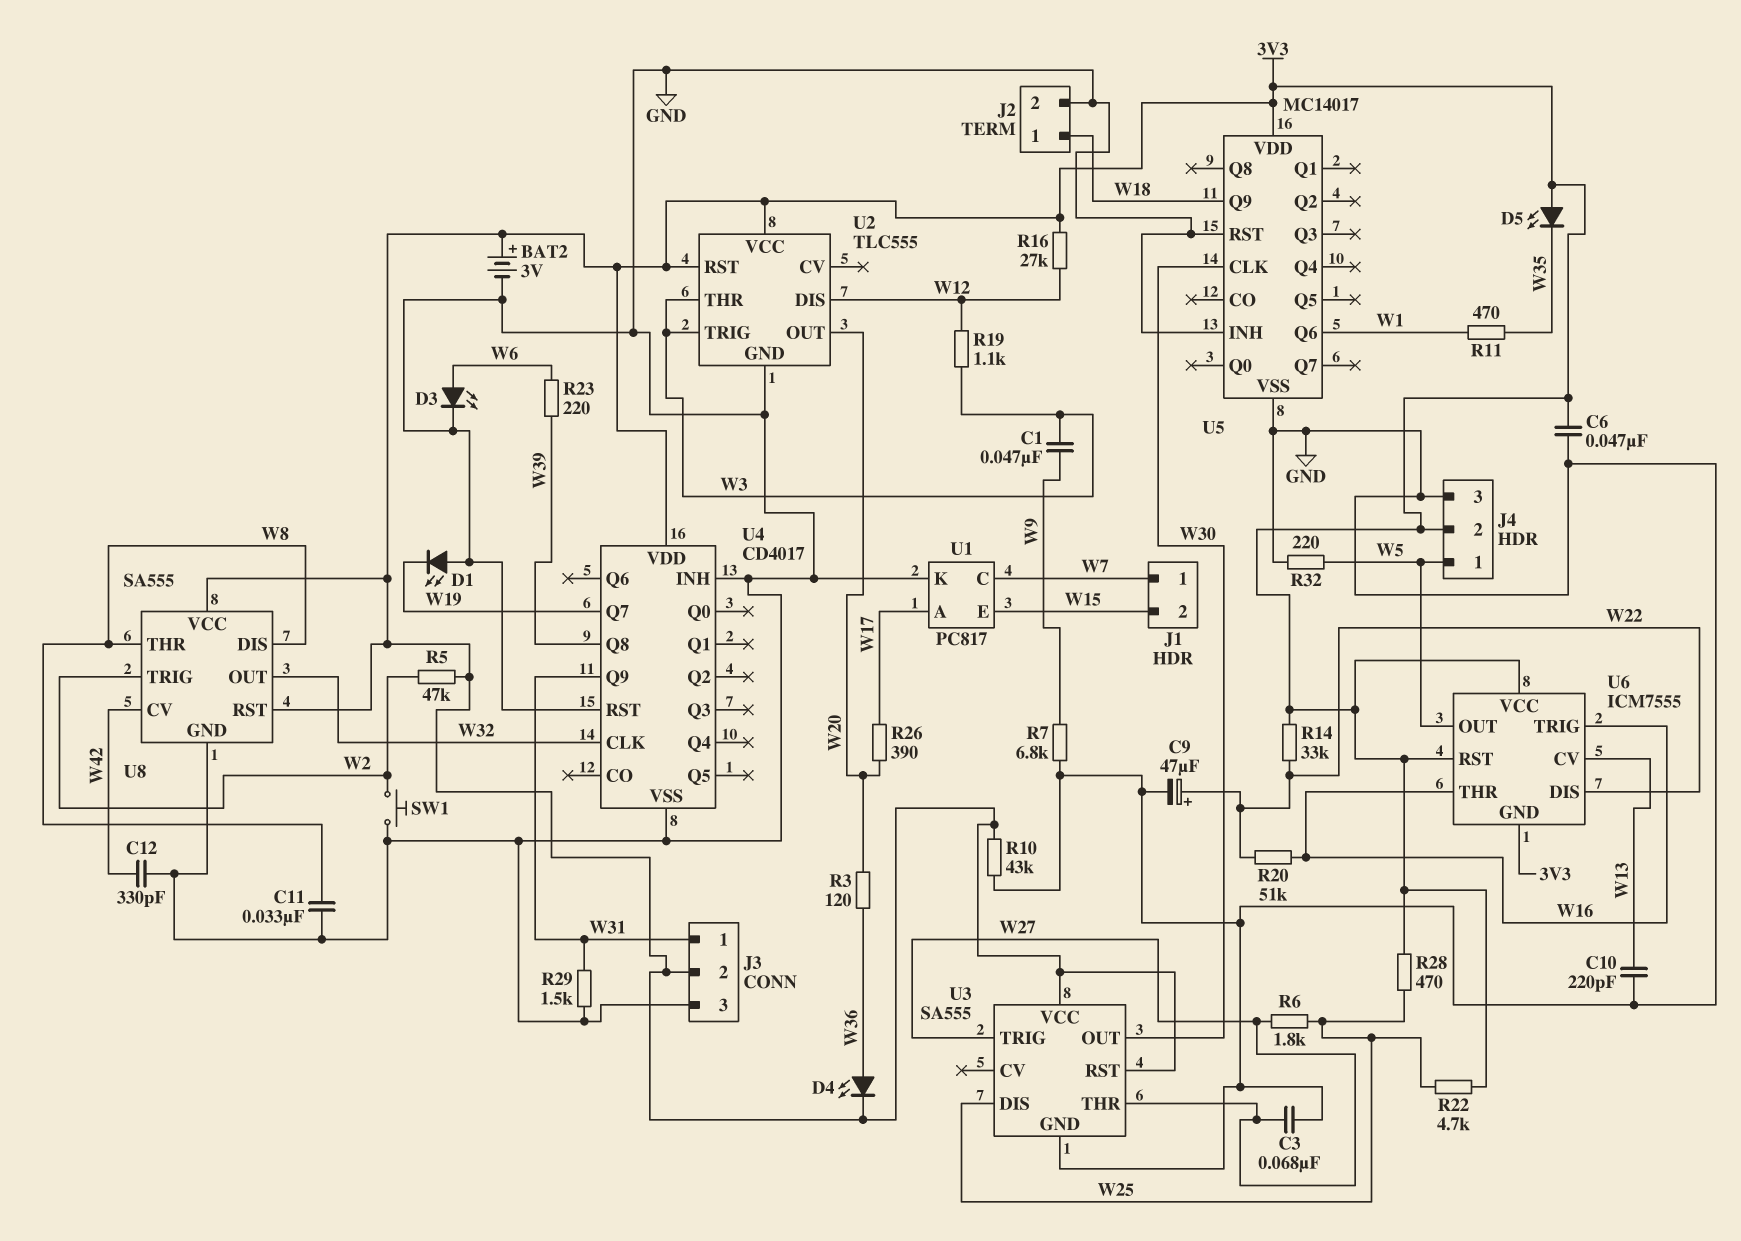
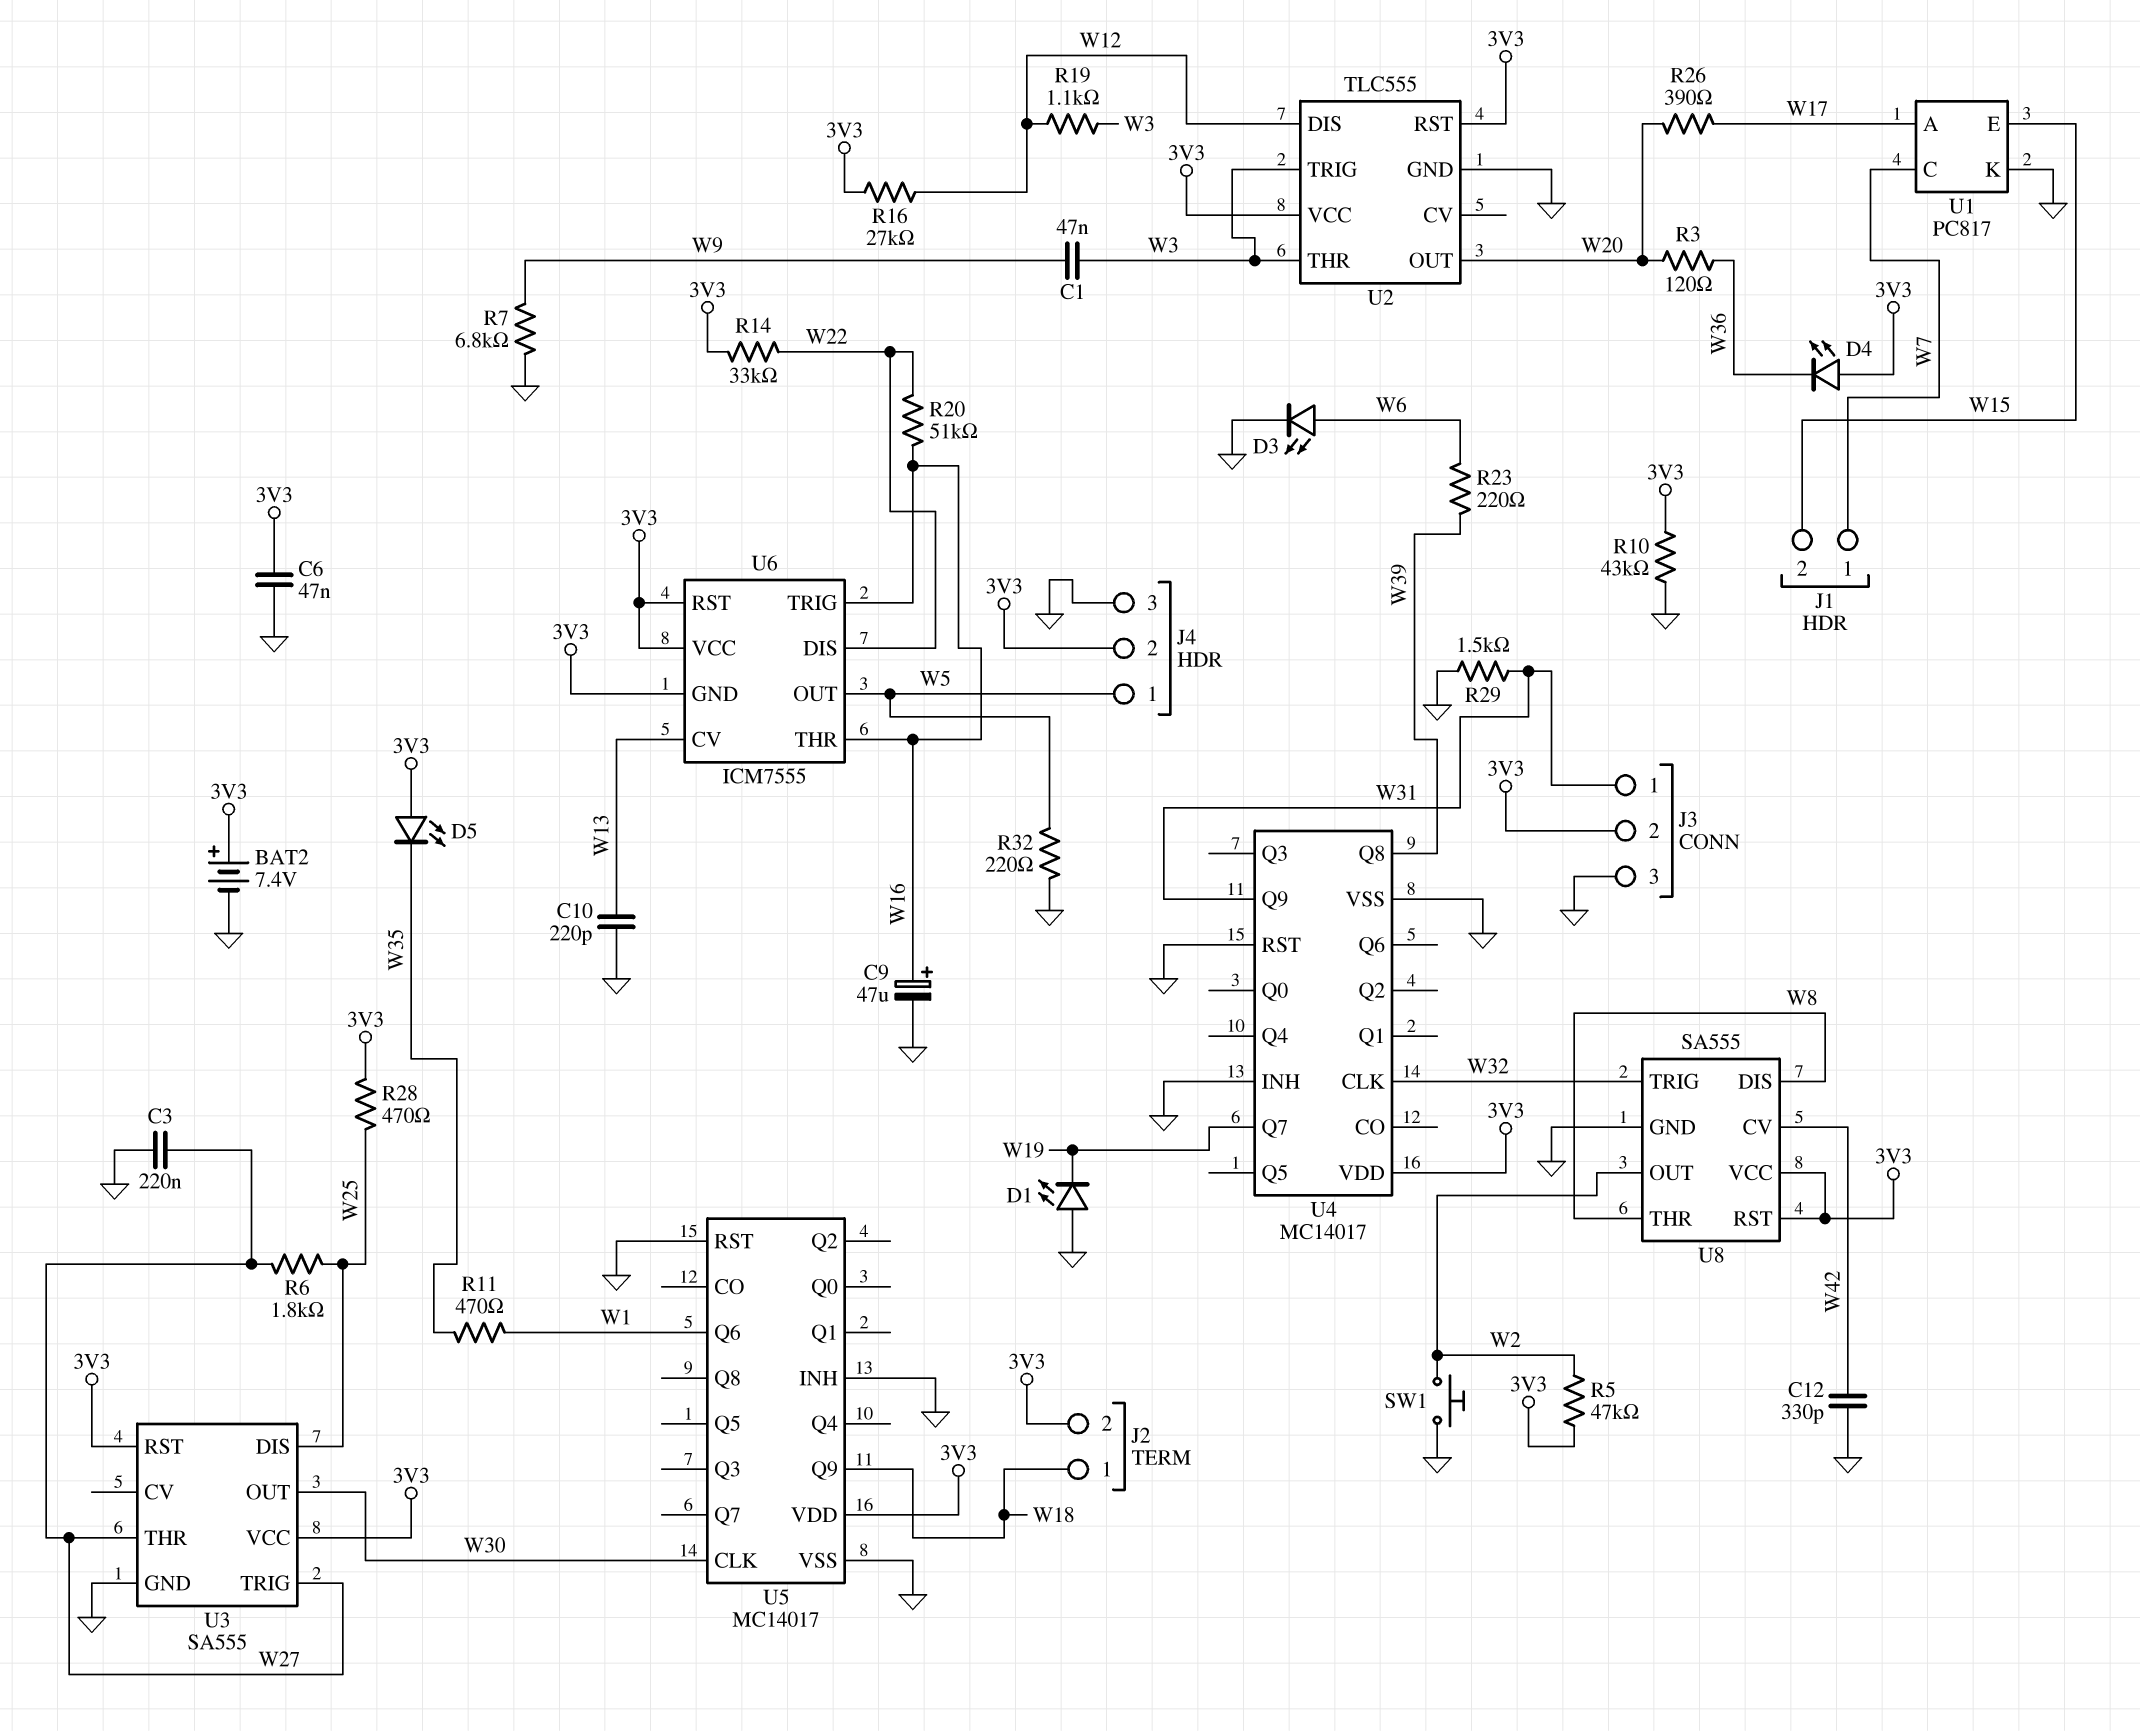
BAT2: 3V (plus 3V3, minus GND) -> 7.4V (plus 3V3, minus GND)
C3: 68nF (GND, W27) -> 220nF (GND, W27)
C9: 47uF (plus W22, minus GND) -> 47uF (plus W16, minus GND)
C11: 33nF (GND, W8) -> none
D4: LED (A W36, K 3V3) -> LED (A 3V3, K W36)
J2 pin 2: GND -> 3V3
R22: 4.7k (3V3, W25) -> none
U4: CD4017 -> MC14017
U8 pin OUT: W32 -> W2
U8 pin TRIG: W2 -> W32

